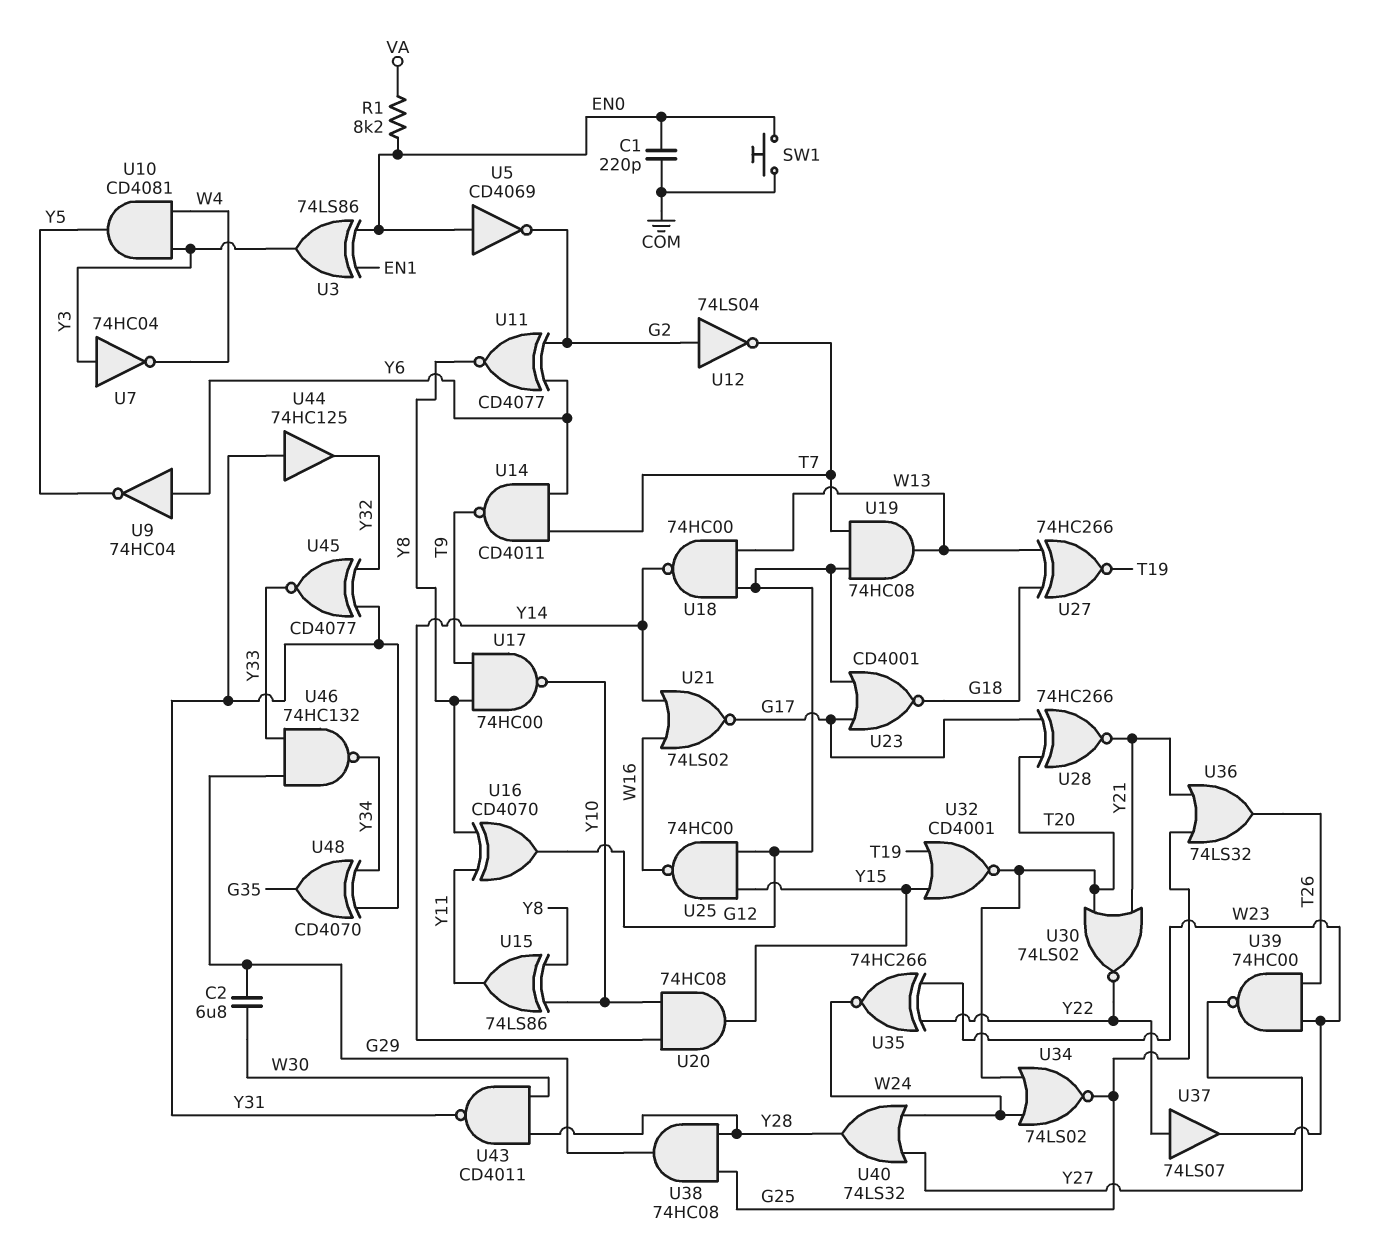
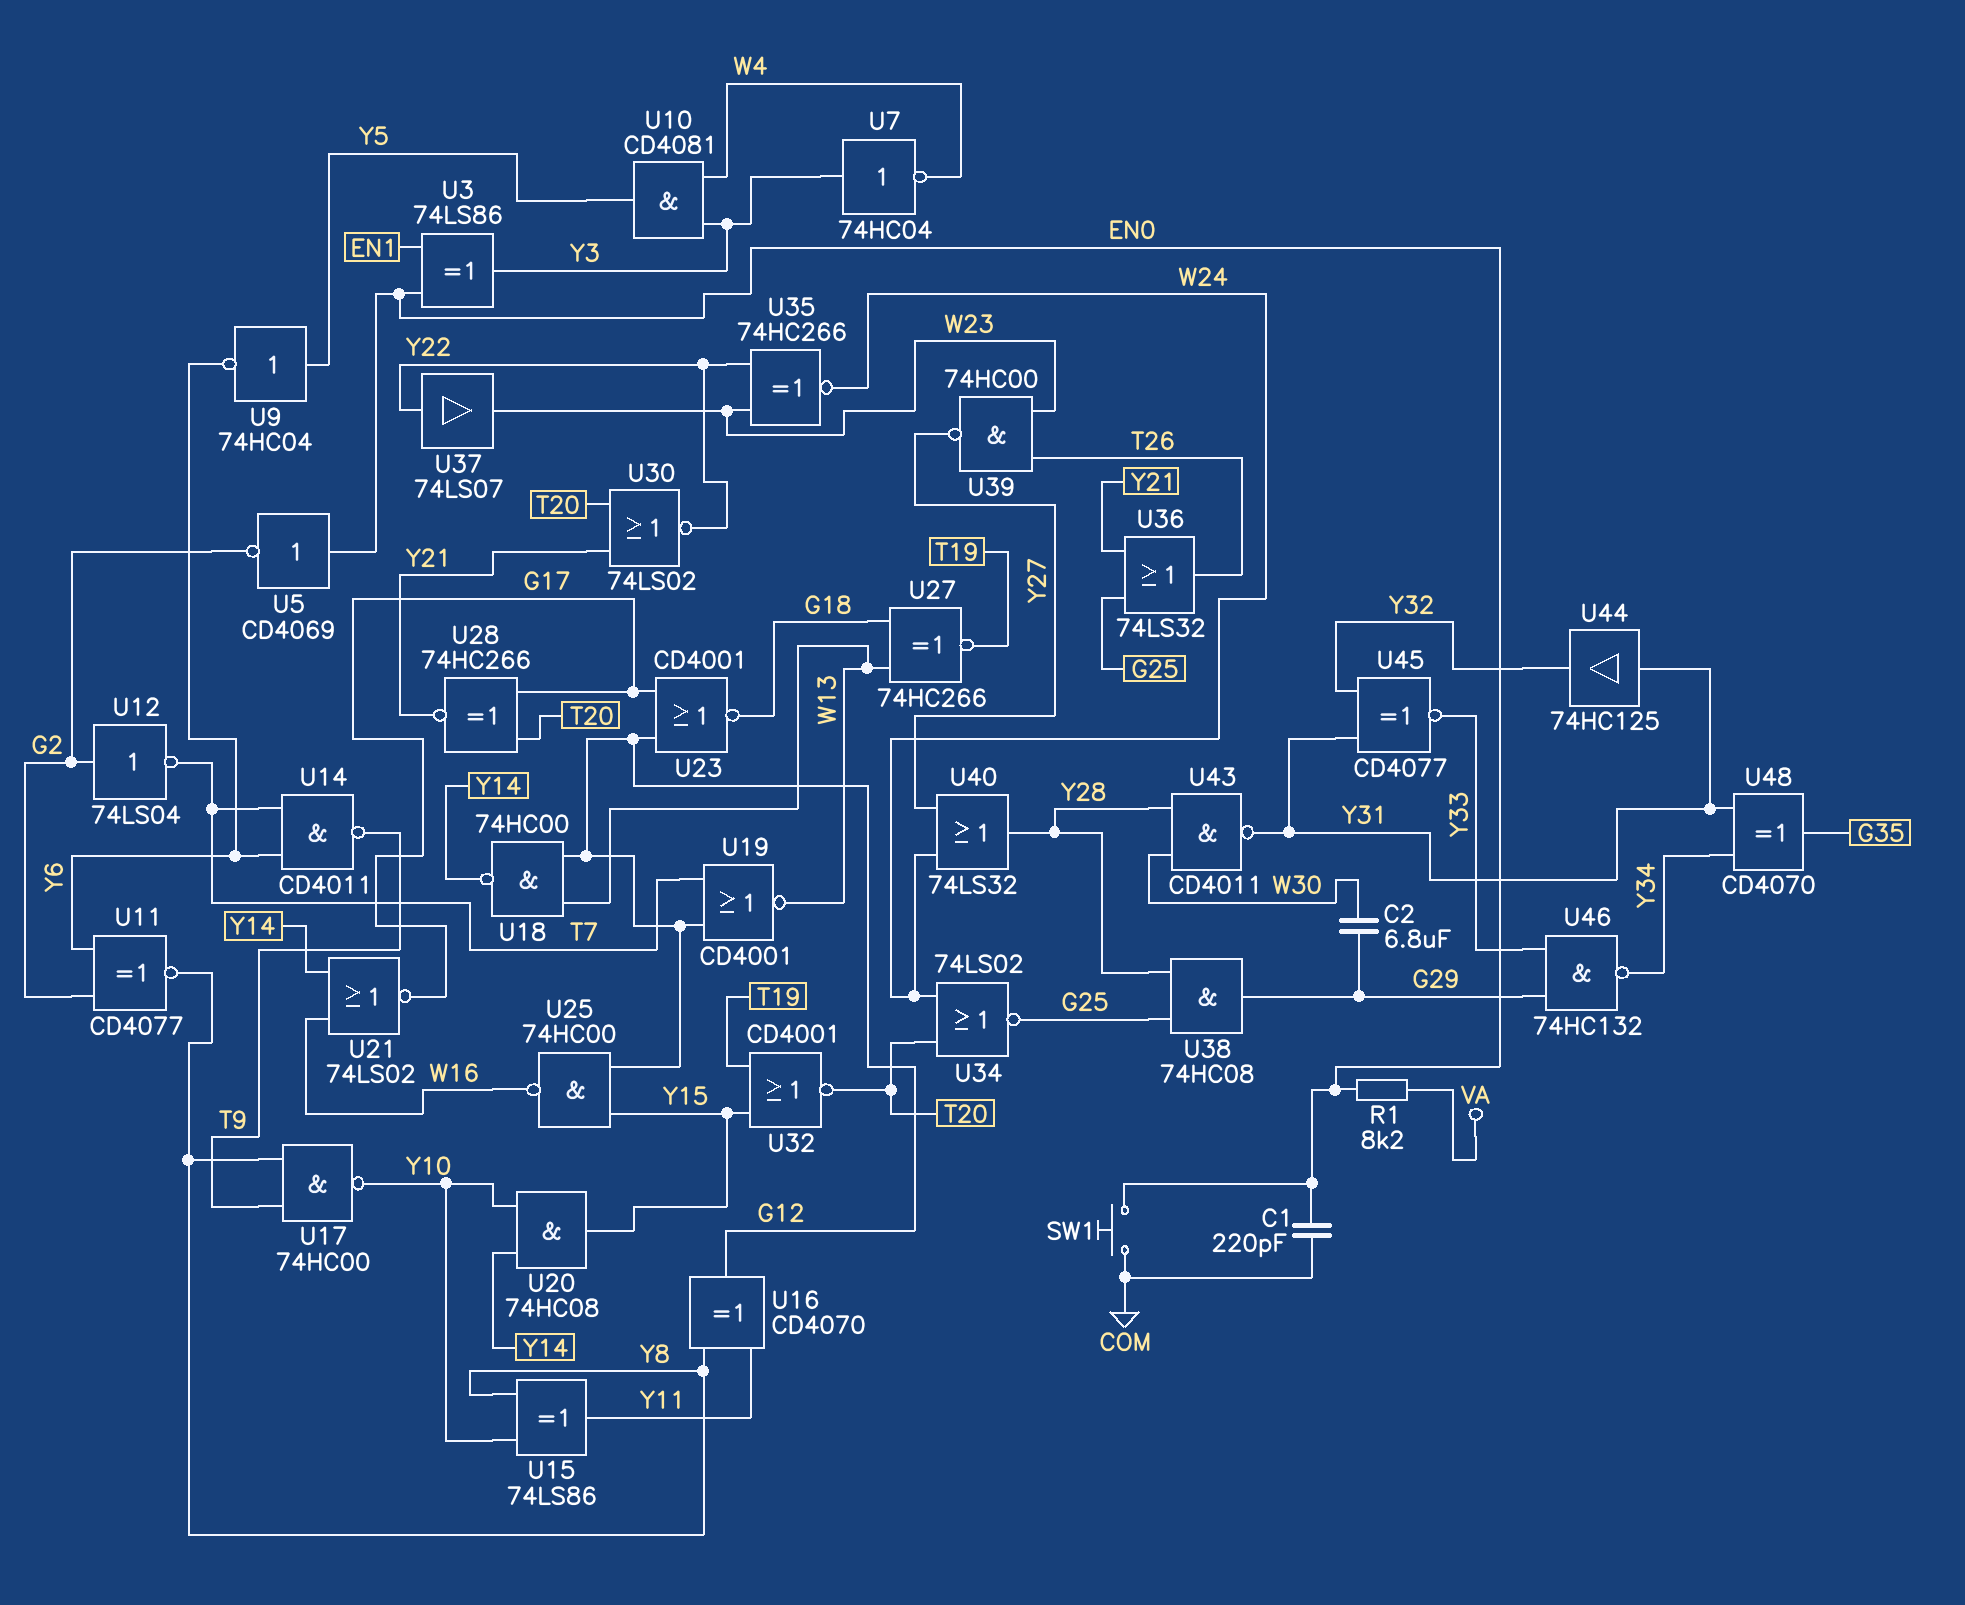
U9: NOT 74HC04 (in Y6, out Y5) -> NOT 74HC04 (in Y5, out Y6)
U19: AND 74HC08 (in G12, in T7, out W13) -> NOR CD4001 (in G12, in T7, out W13)

